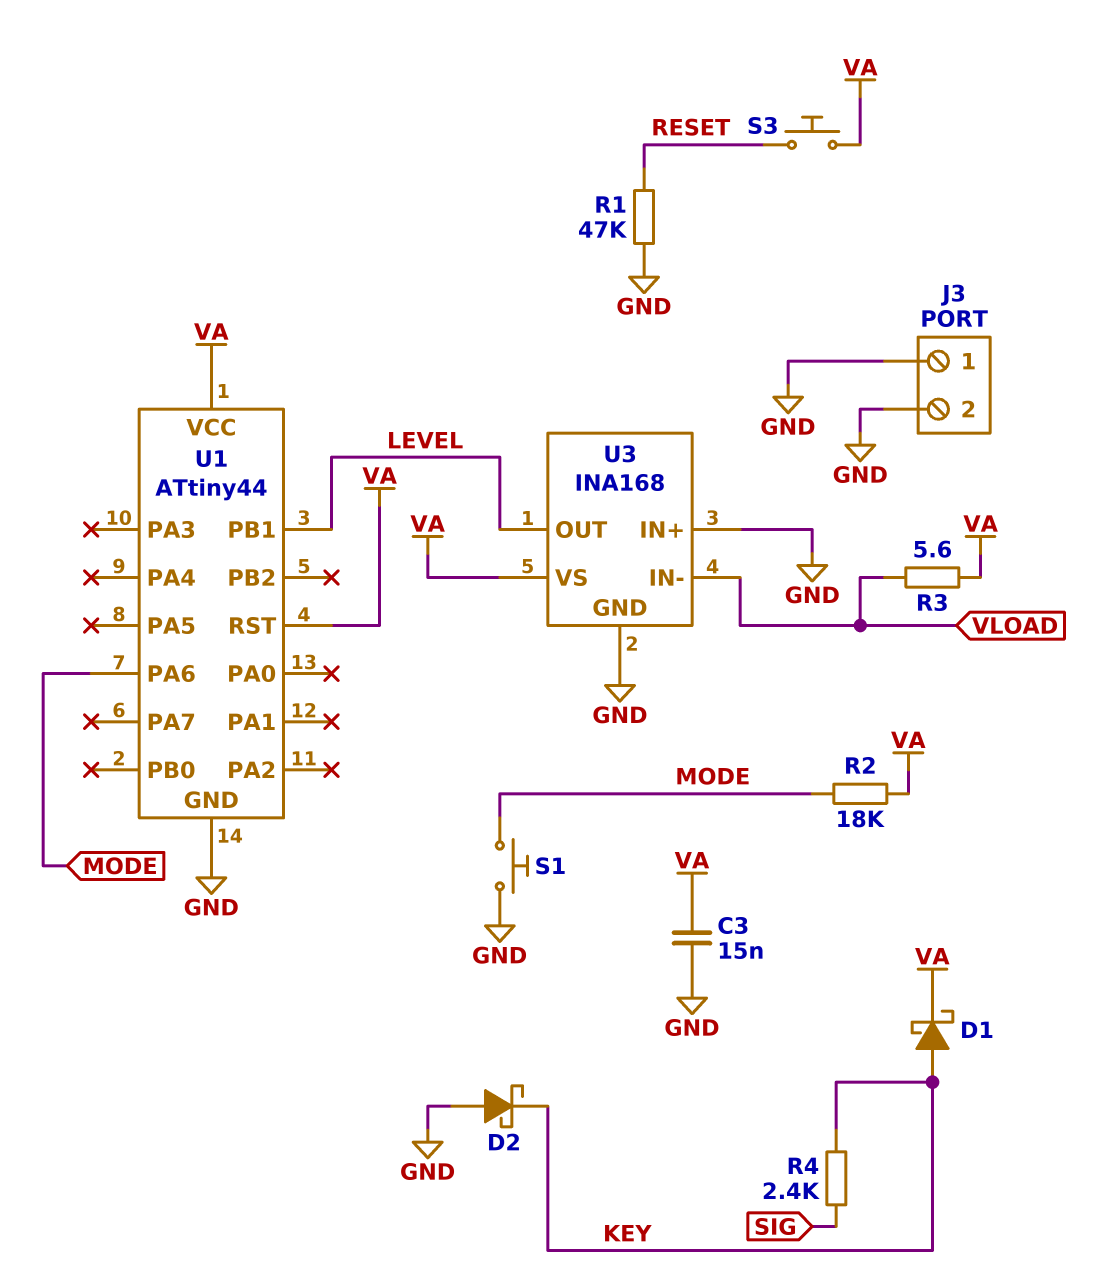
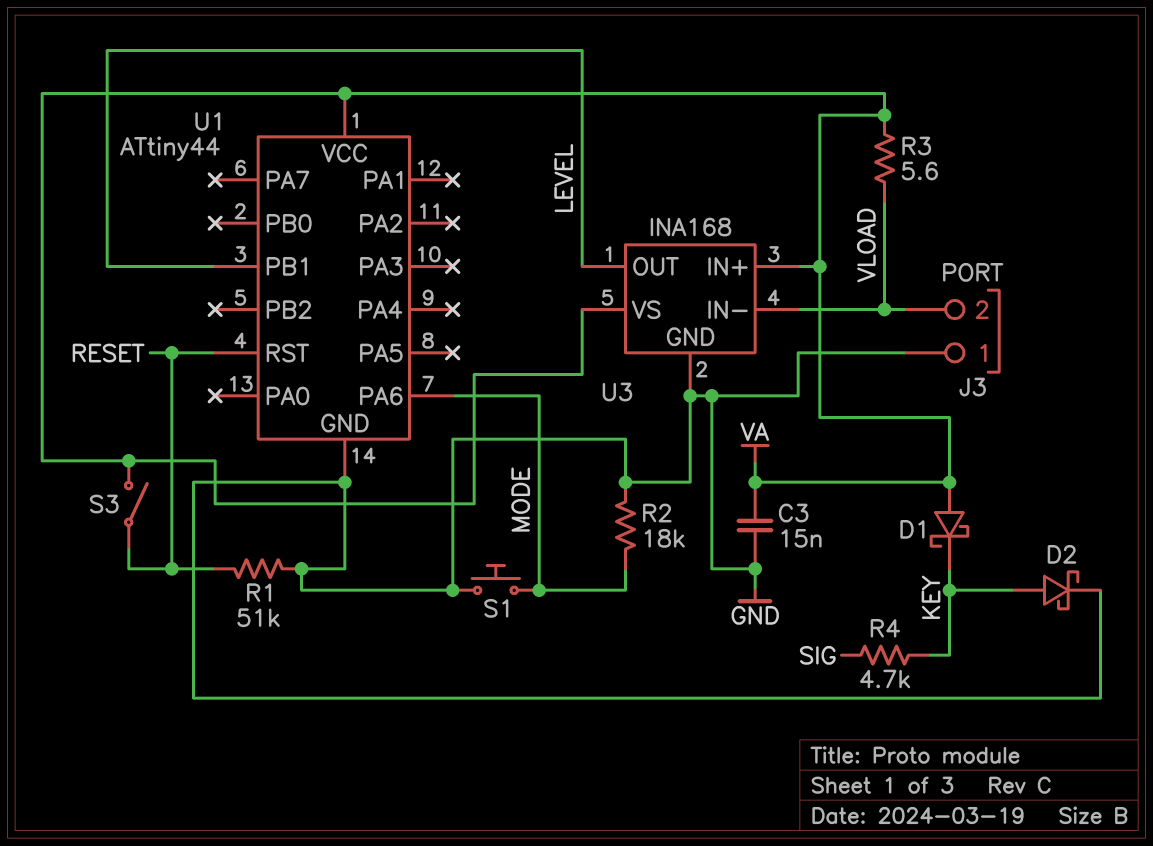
D1: schottky (A KEY, K VA) -> schottky (A VA, K KEY)
D2: schottky (A GND, K KEY) -> schottky (A KEY, K GND)
J3 pin 2: GND -> VLOAD
R1: 47k (GND, RESET) -> 51k (GND, RESET)
R2: 18k (MODE, VA) -> 18k (GND, MODE)
R4: 2.4k (KEY, SIG) -> 4.7k (KEY, SIG)
S3: button (RESET, VA) -> switch (RESET, VA)
U1 pin RST: VA -> RESET
U3 pin IN+: GND -> VA

